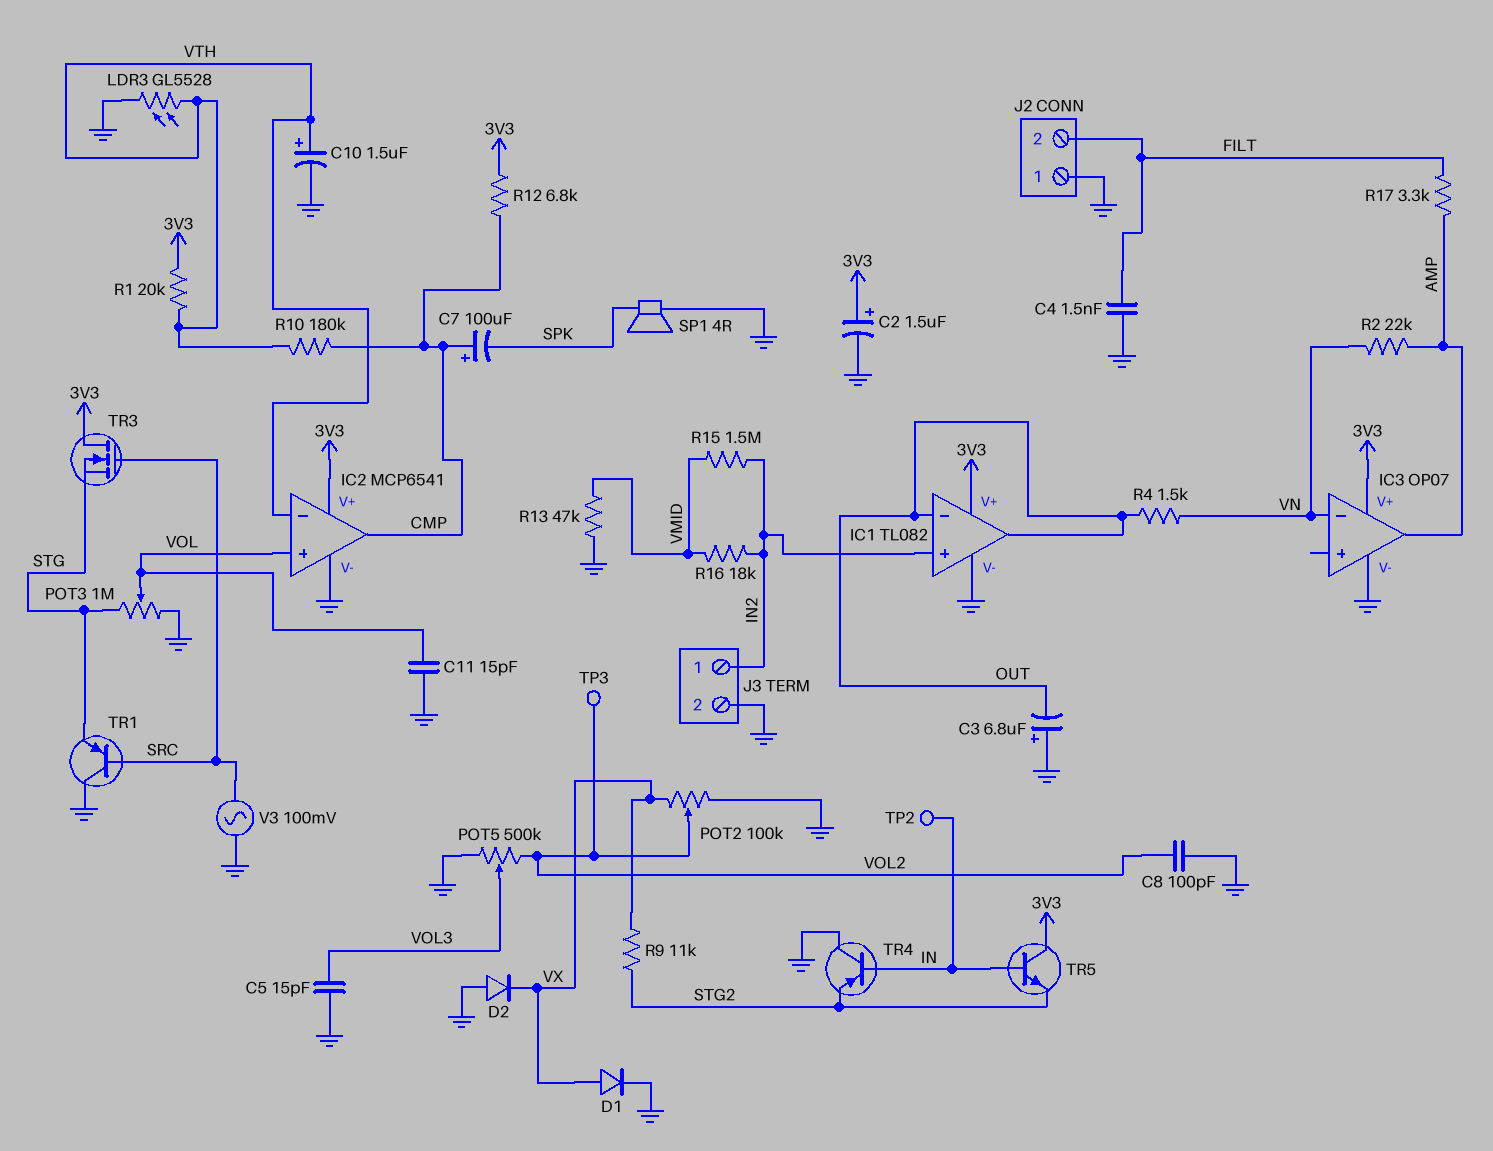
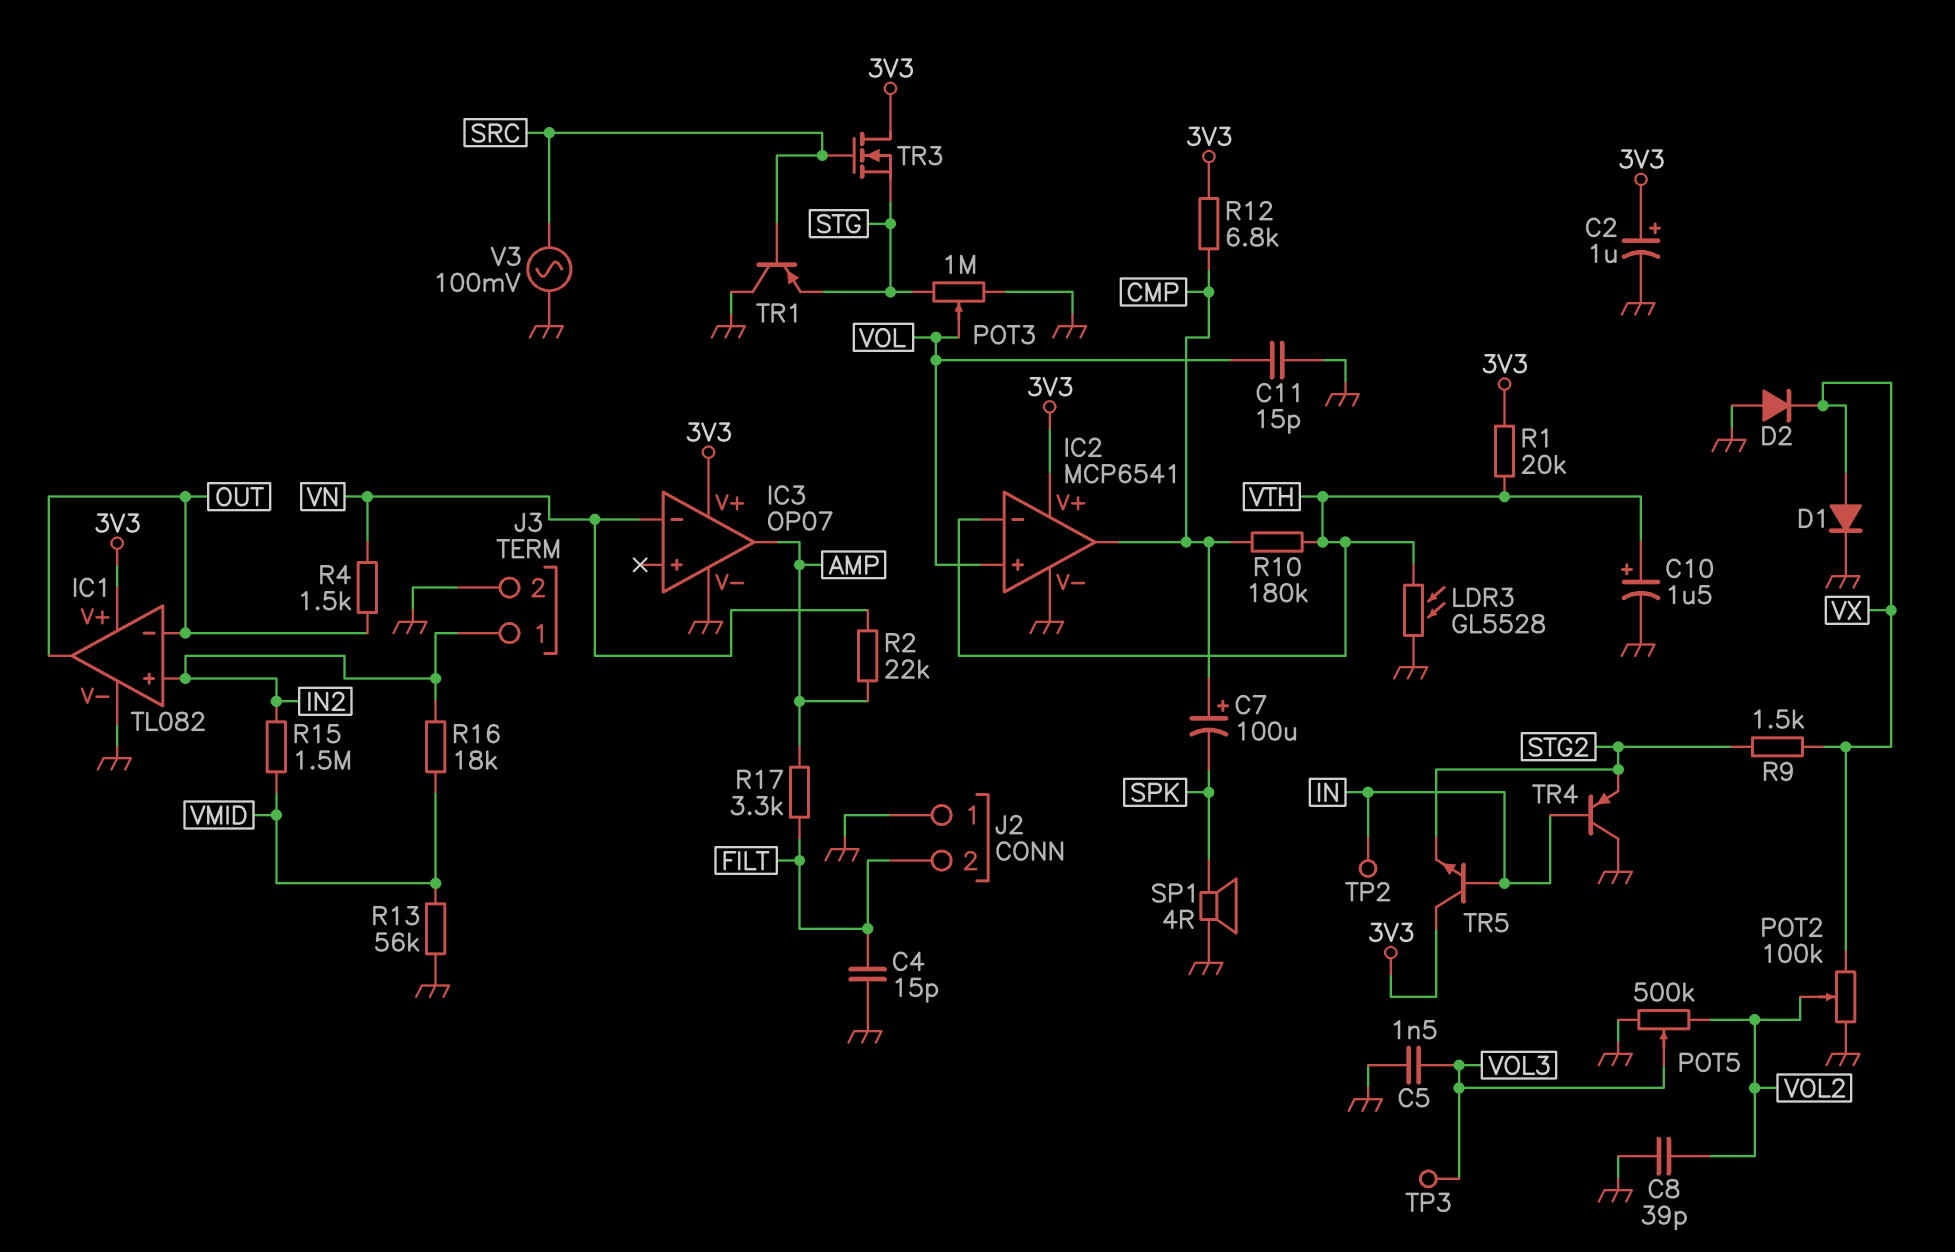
C2: 1.5uF (plus 3V3, minus GND) -> 1uF (plus 3V3, minus GND)
C3: 6.8uF (plus GND, minus OUT) -> none
C4: 1.5nF (FILT, GND) -> 15pF (FILT, GND)
C5: 15pF (GND, VOL3) -> 1.5nF (GND, VOL3)
C8: 100pF (GND, VOL2) -> 39pF (GND, VOL2)
R9: 11k (STG2, VX) -> 1.5k (STG2, VX)
R13: 47k (GND, VMID) -> 56k (GND, VMID)
TP3: test point (VOL2) -> test point (VOL3)

